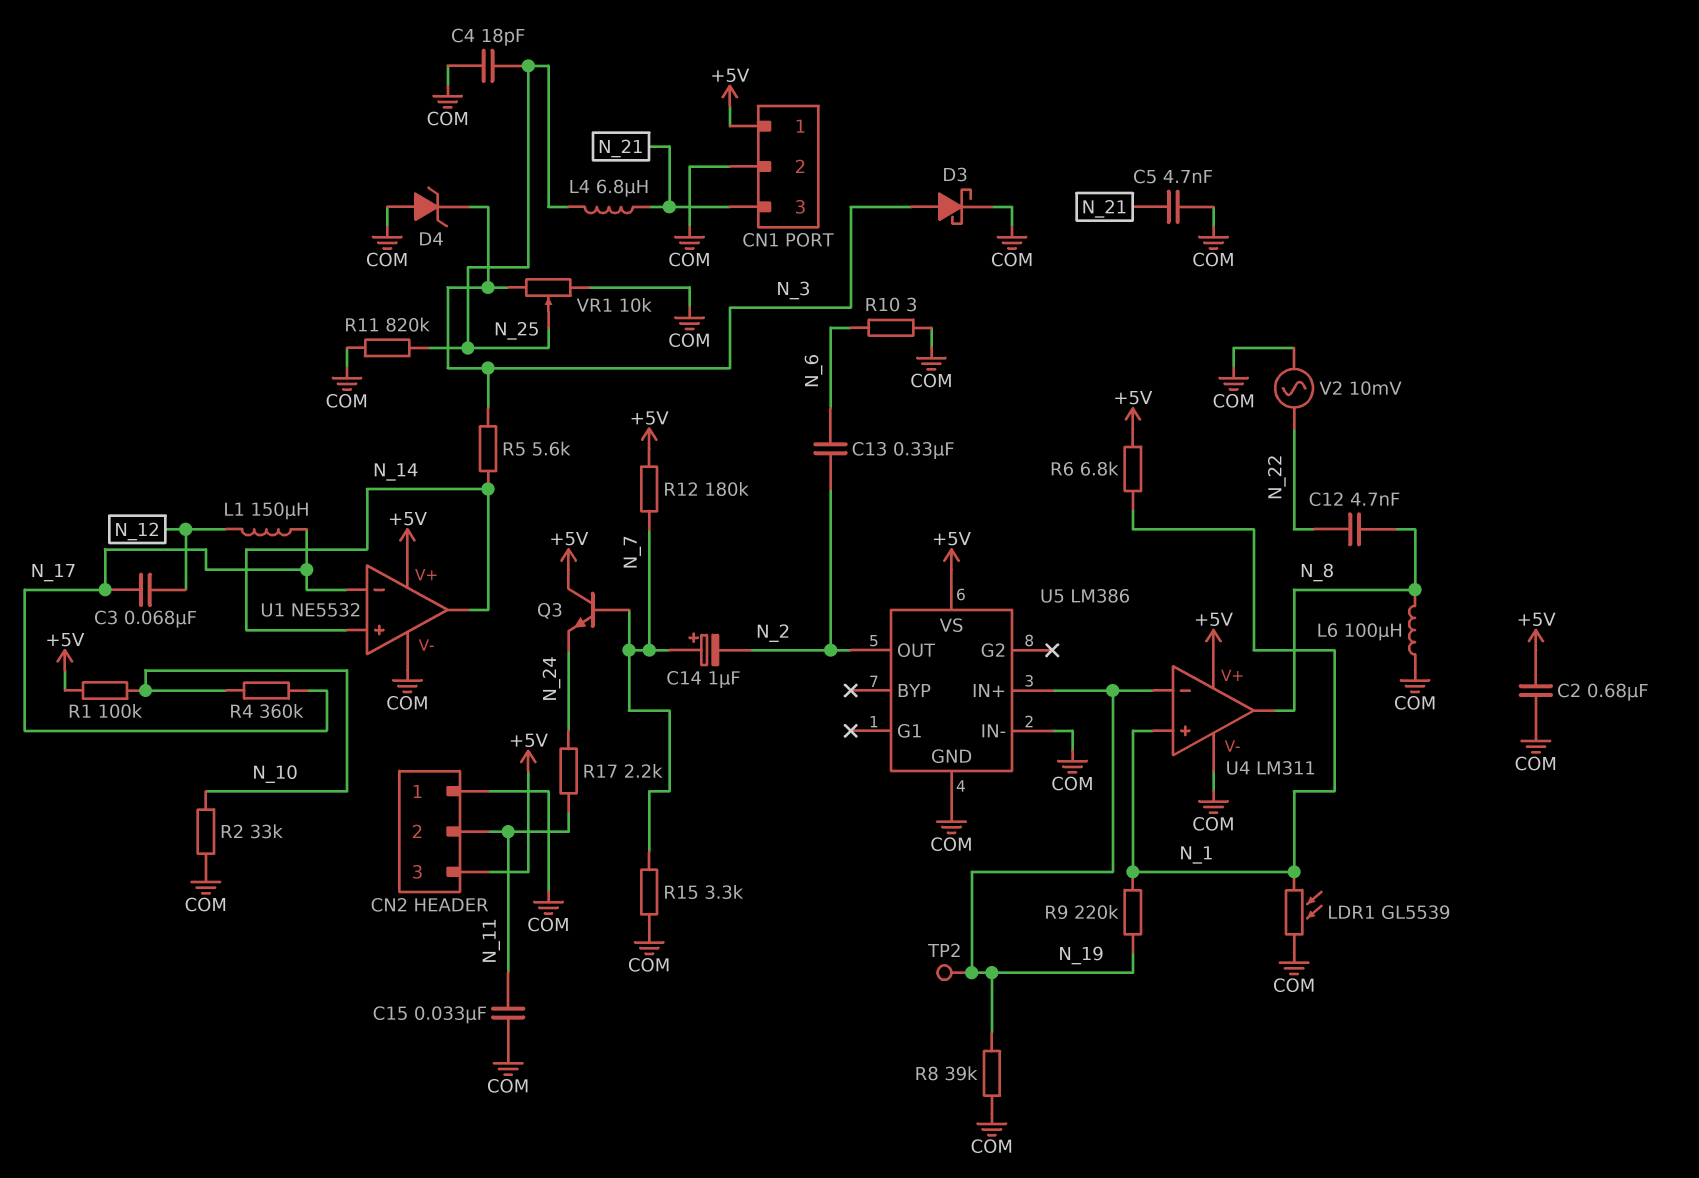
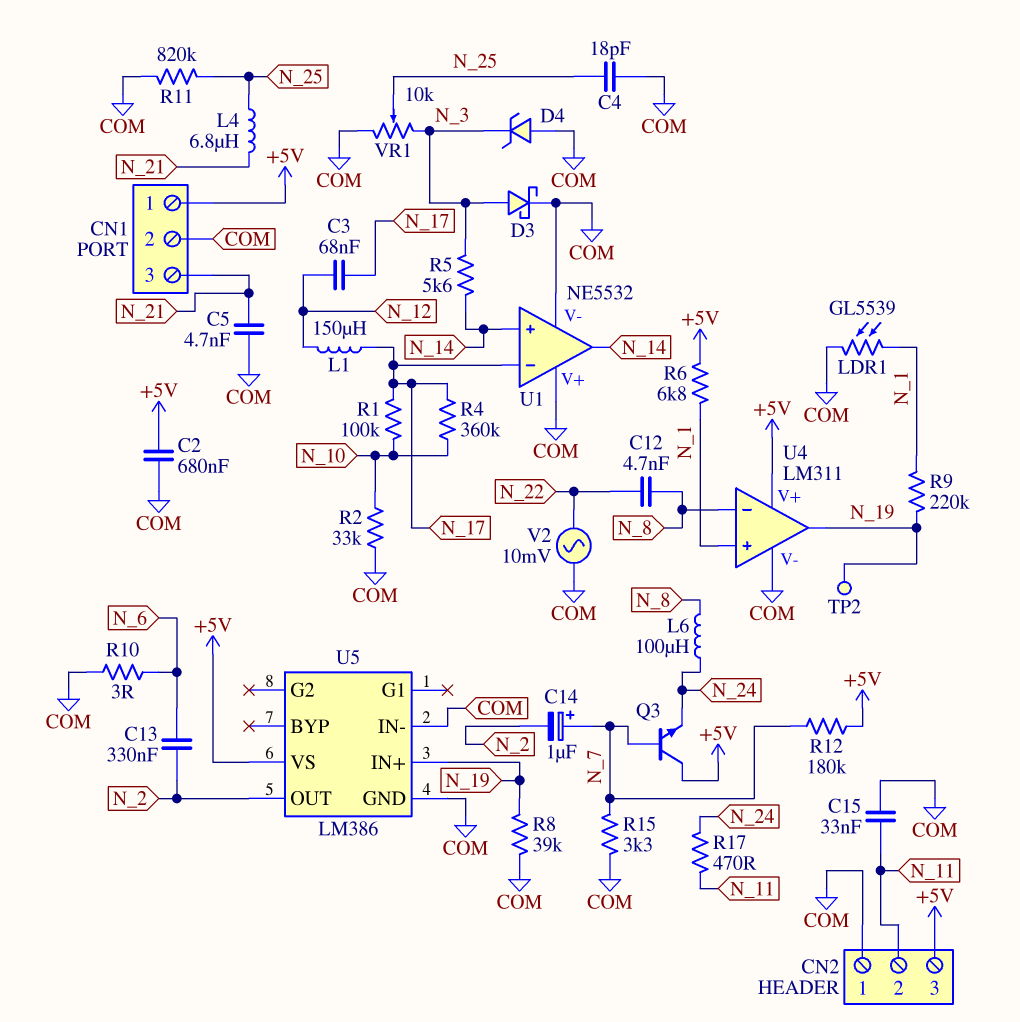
L6: 100uH (COM, N_8) -> 100uH (N_8, N_24)
R1: 100k (+5V, N_10) -> 100k (N_10, N_17)
R17: 2.2k (N_11, N_24) -> 470 (N_11, N_24)
U1 pin V+: +5V -> COM
U4 pin in-: N_19 -> N_8
U4 pin out: N_8 -> N_19

